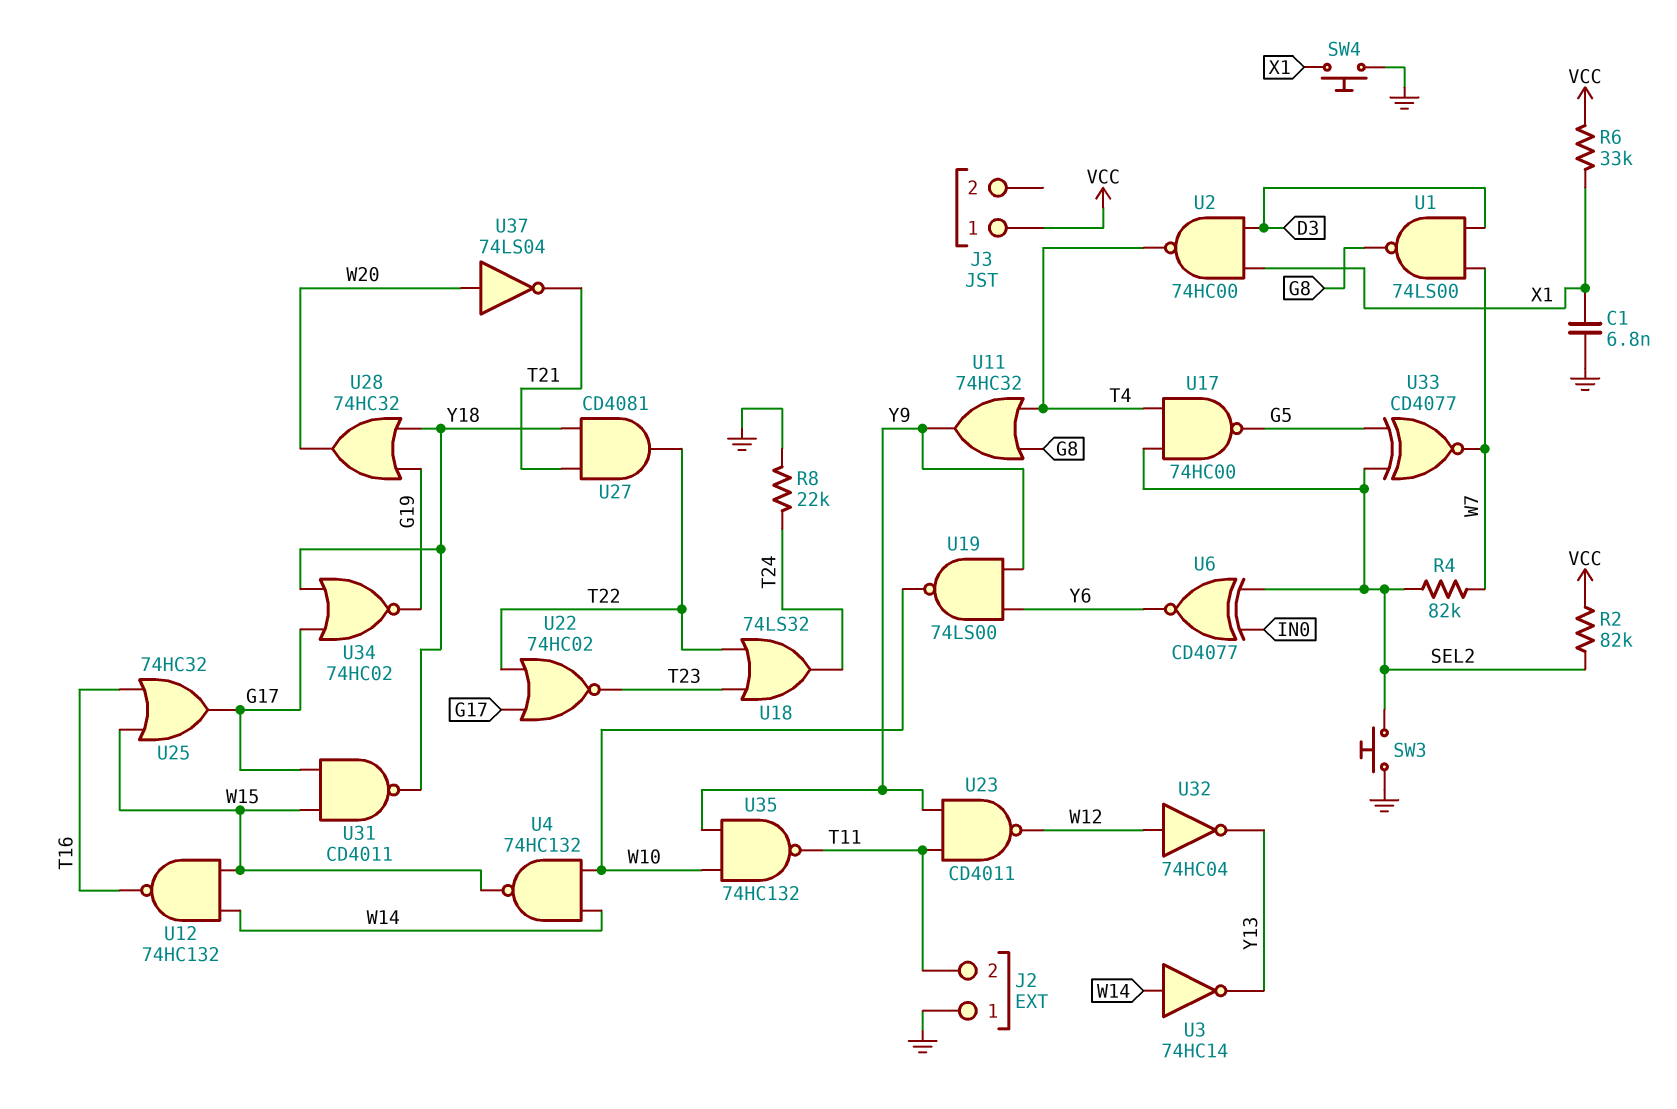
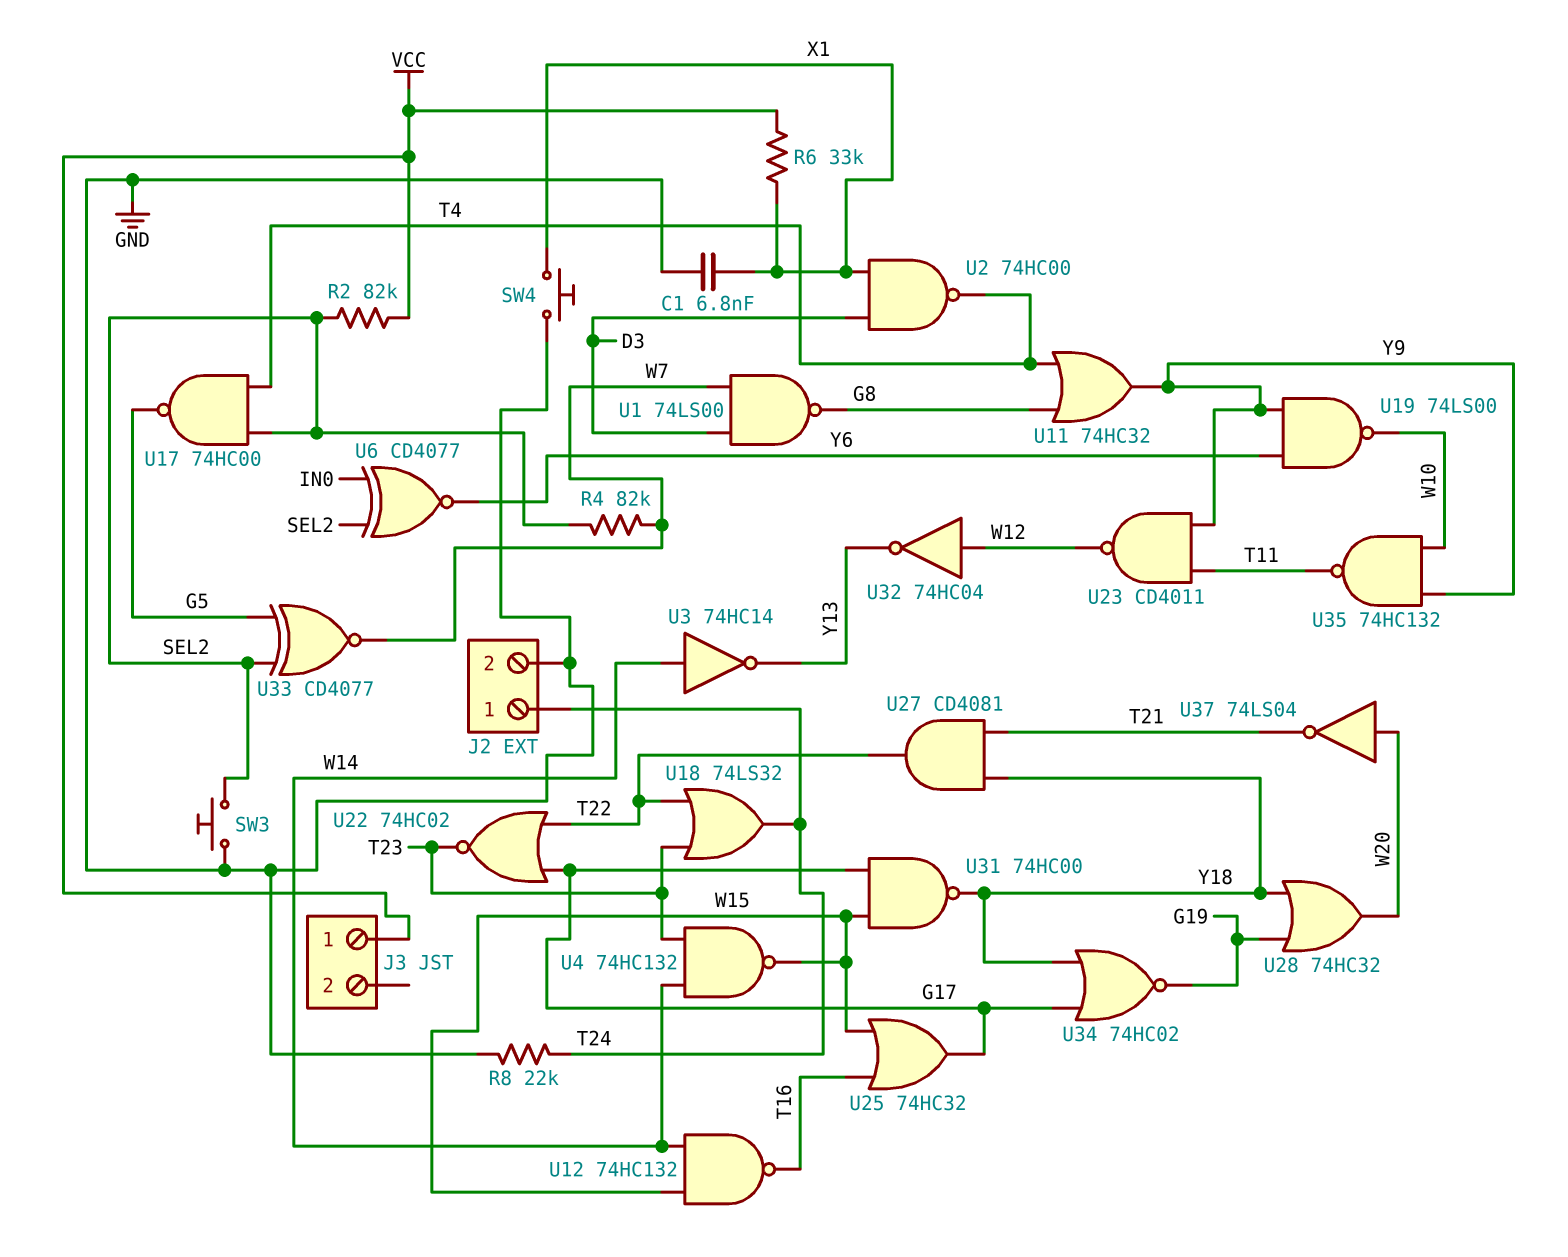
J2 pin 1: GND -> T24
J2 pin 2: T11 -> GND
U4: NAND 74HC132 (in W10, in W14, out W15) -> NAND 74HC132 (in T23, in W14, out W15)
U31: NAND CD4011 (in G17, in W15, out Y18) -> NAND 74HC00 (in G17, in W15, out Y18)

